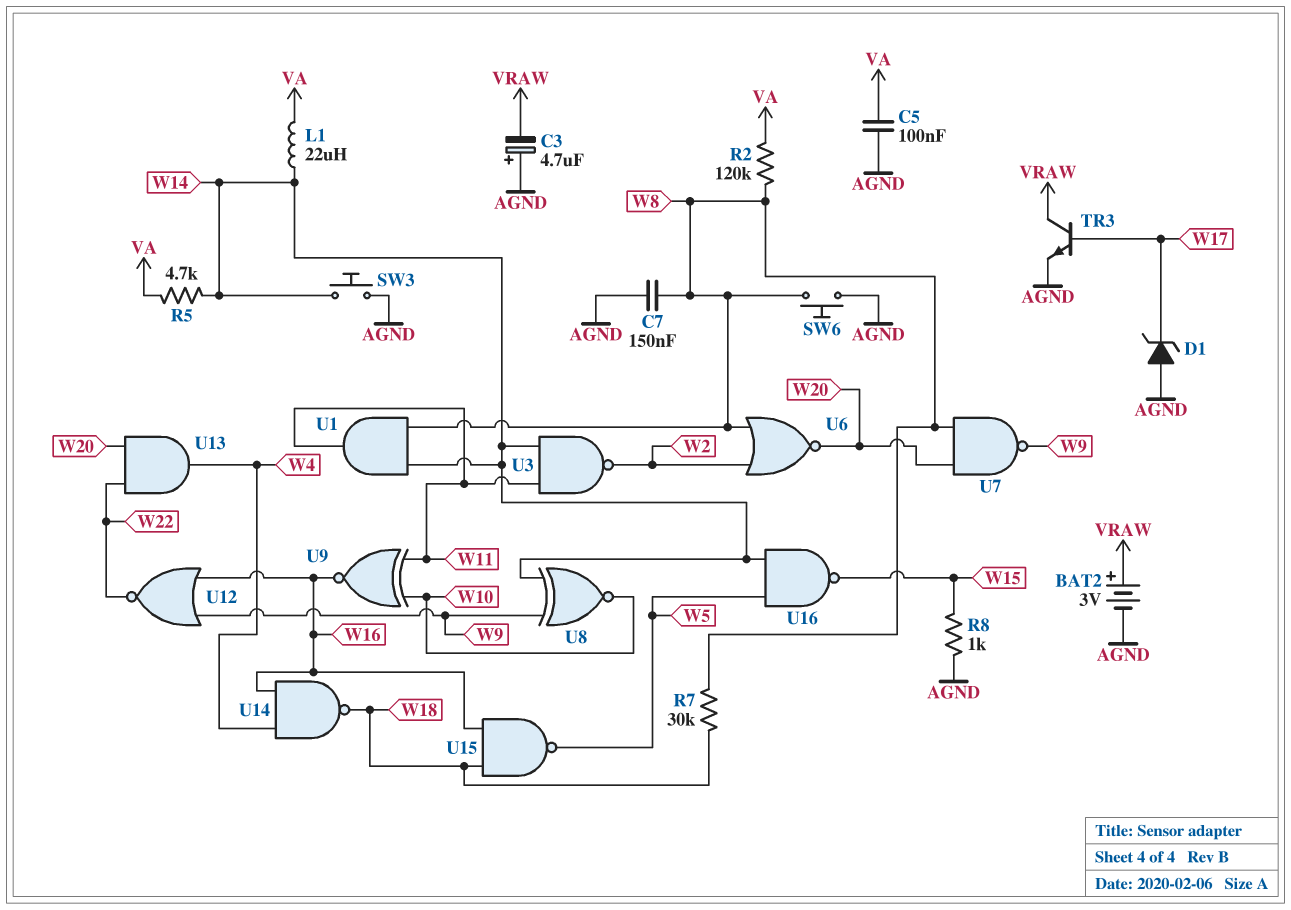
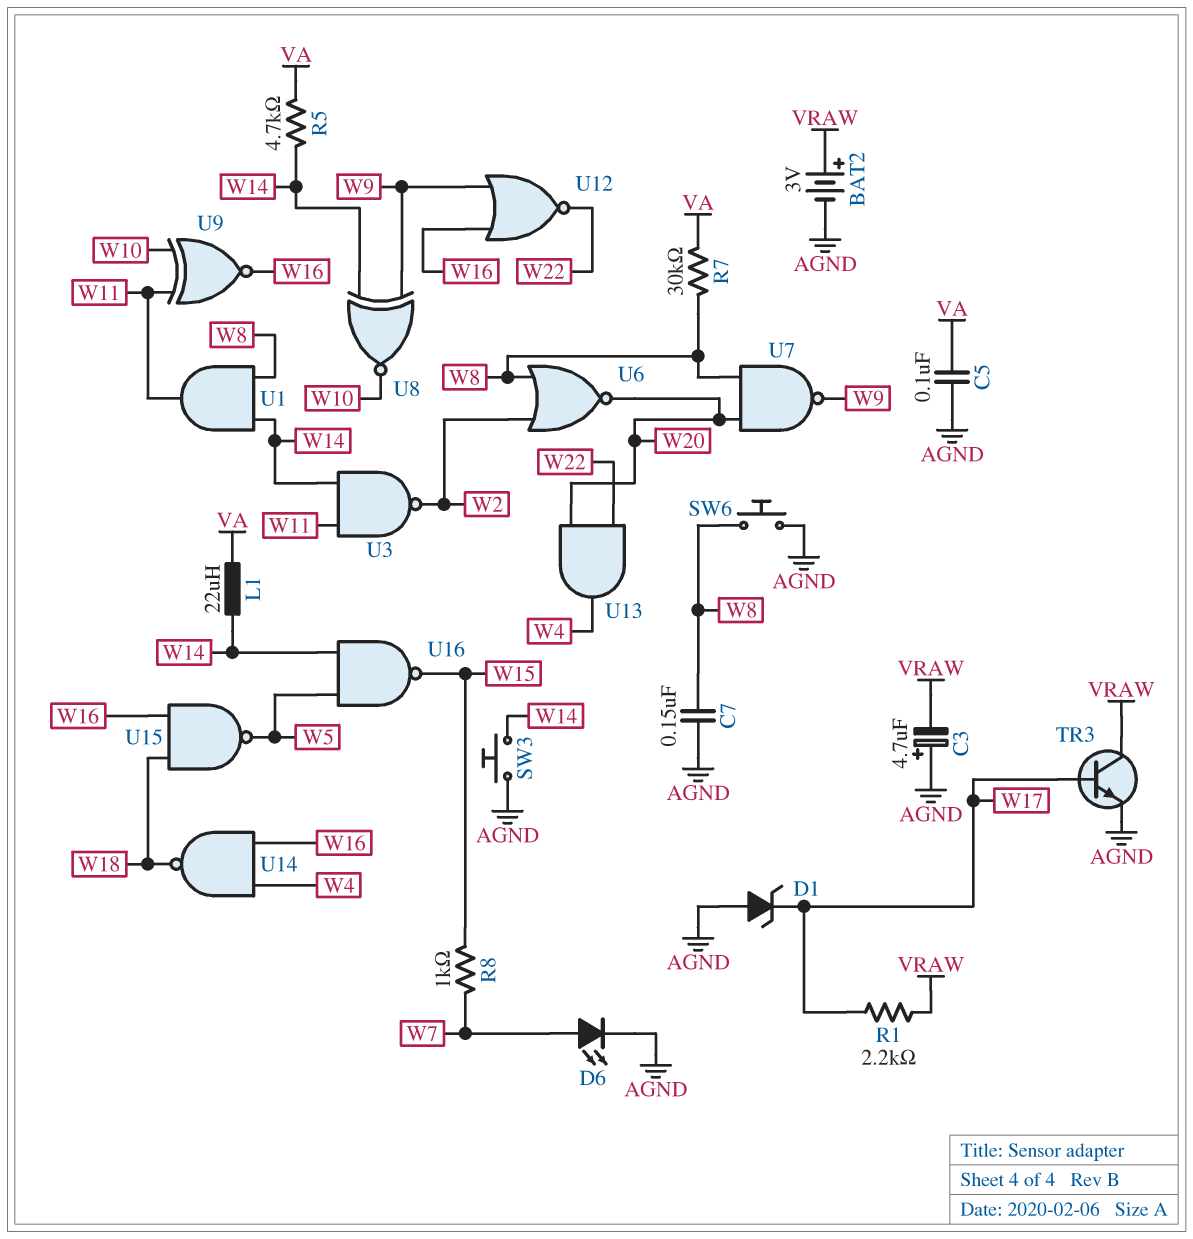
D6: none -> LED (A W7, K AGND)
R1: none -> 2.2k (VRAW, W17)
R2: 120k (VA, W8) -> none
R7: 30k (W8, W18) -> 30k (VA, W8)
R8: 1k (AGND, W15) -> 1k (W7, W15)

